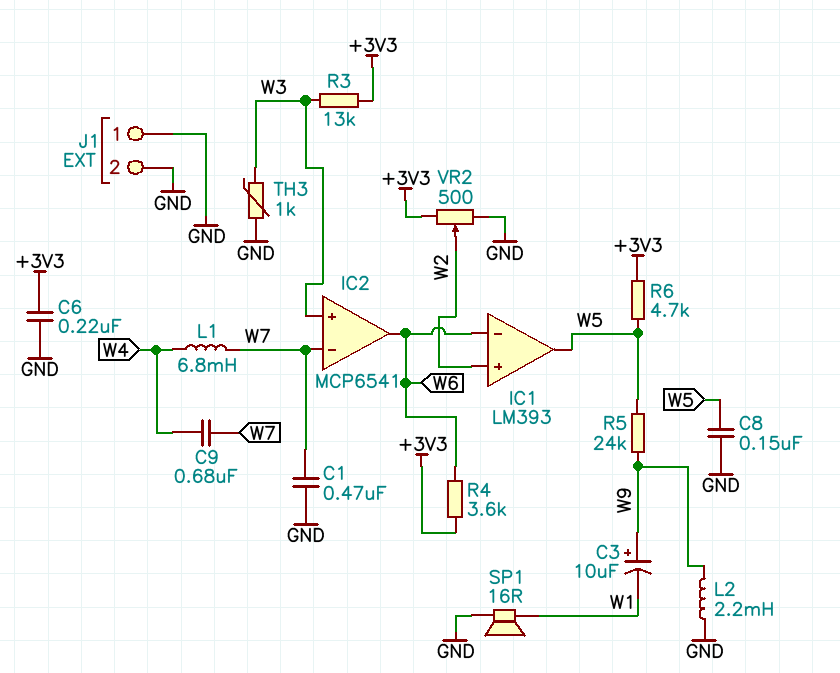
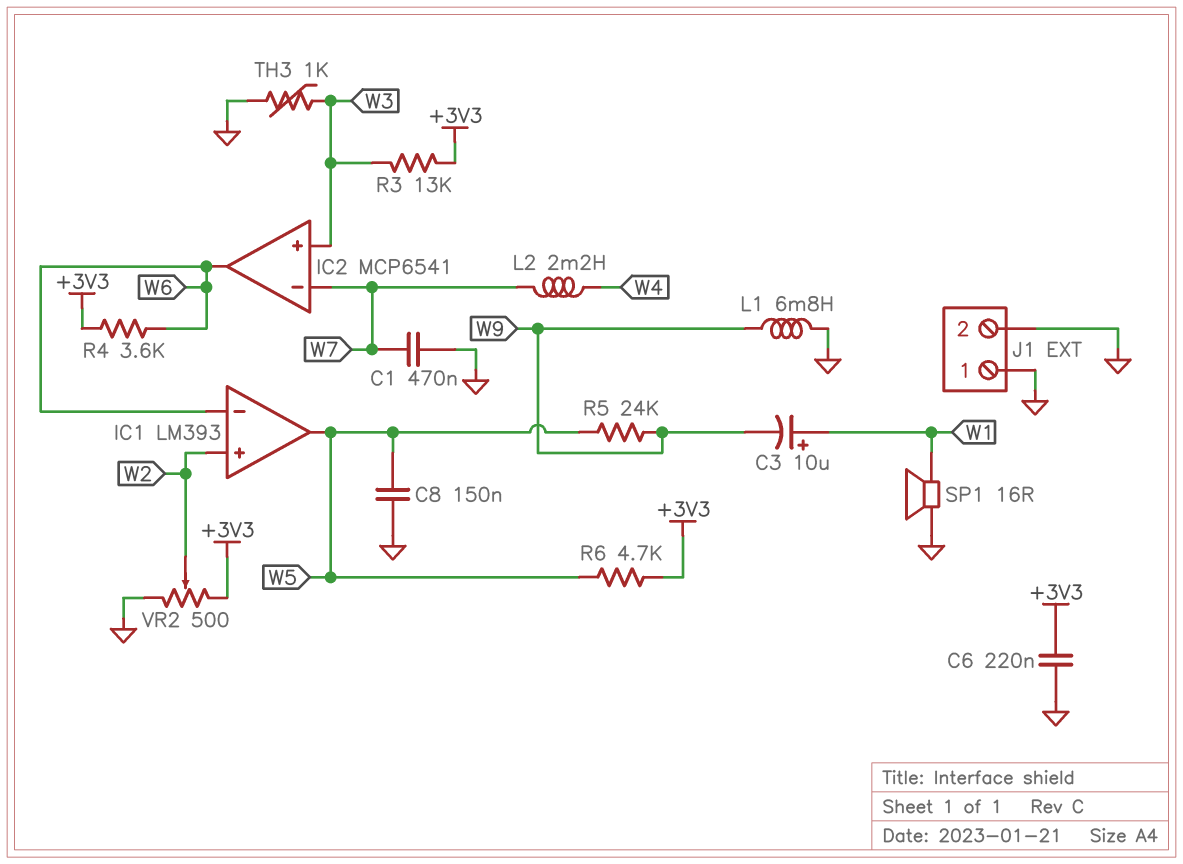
C3: 10uF (plus W9, minus W1) -> 10uF (plus W1, minus W9)
C9: 680nF (W4, W7) -> none
L1: 6.8mH (W4, W7) -> 6.8mH (GND, W9)
L2: 2.2mH (GND, W9) -> 2.2mH (W4, W7)

